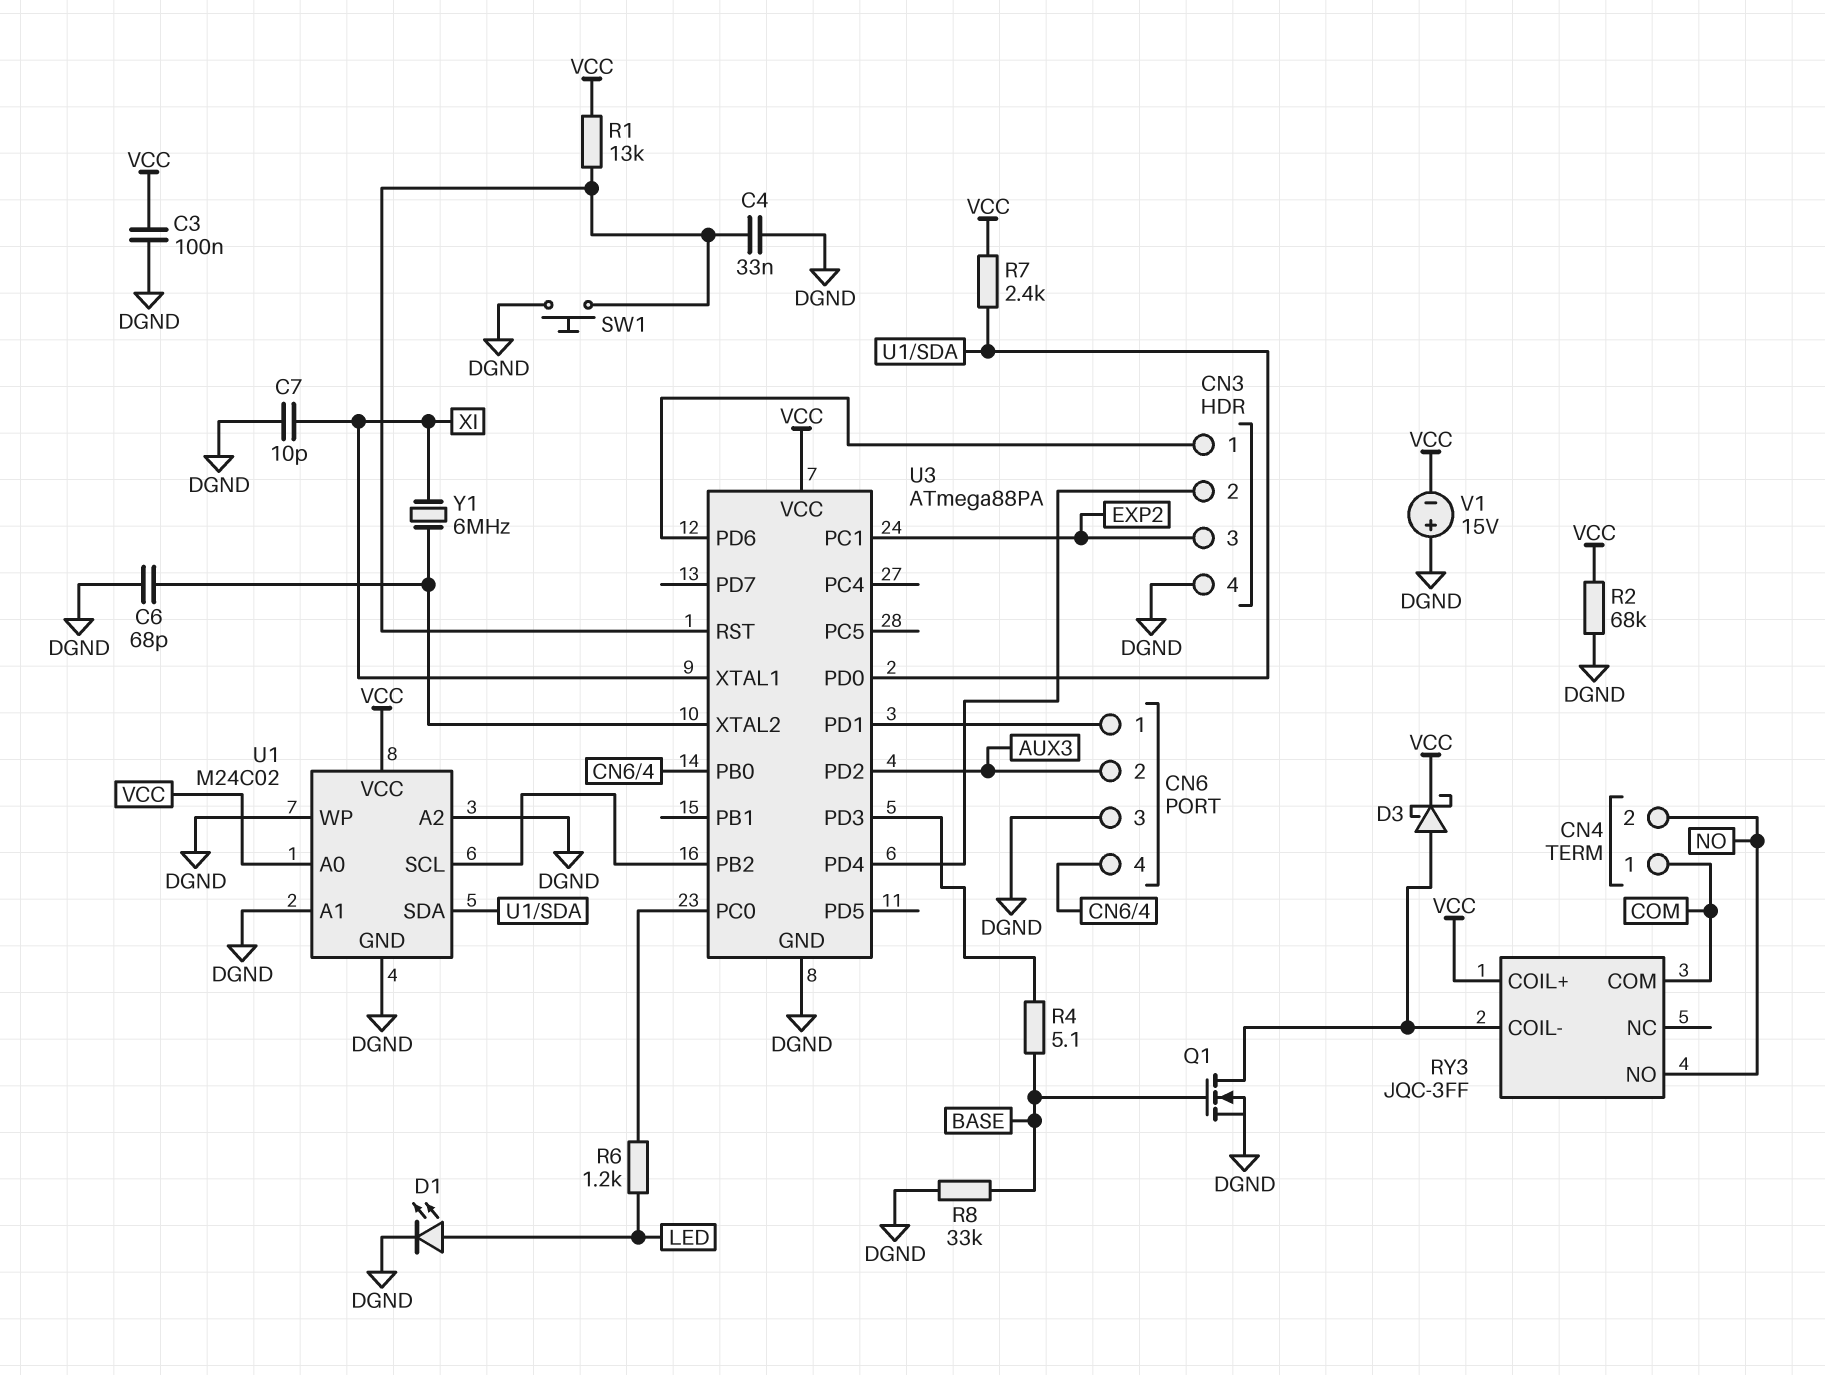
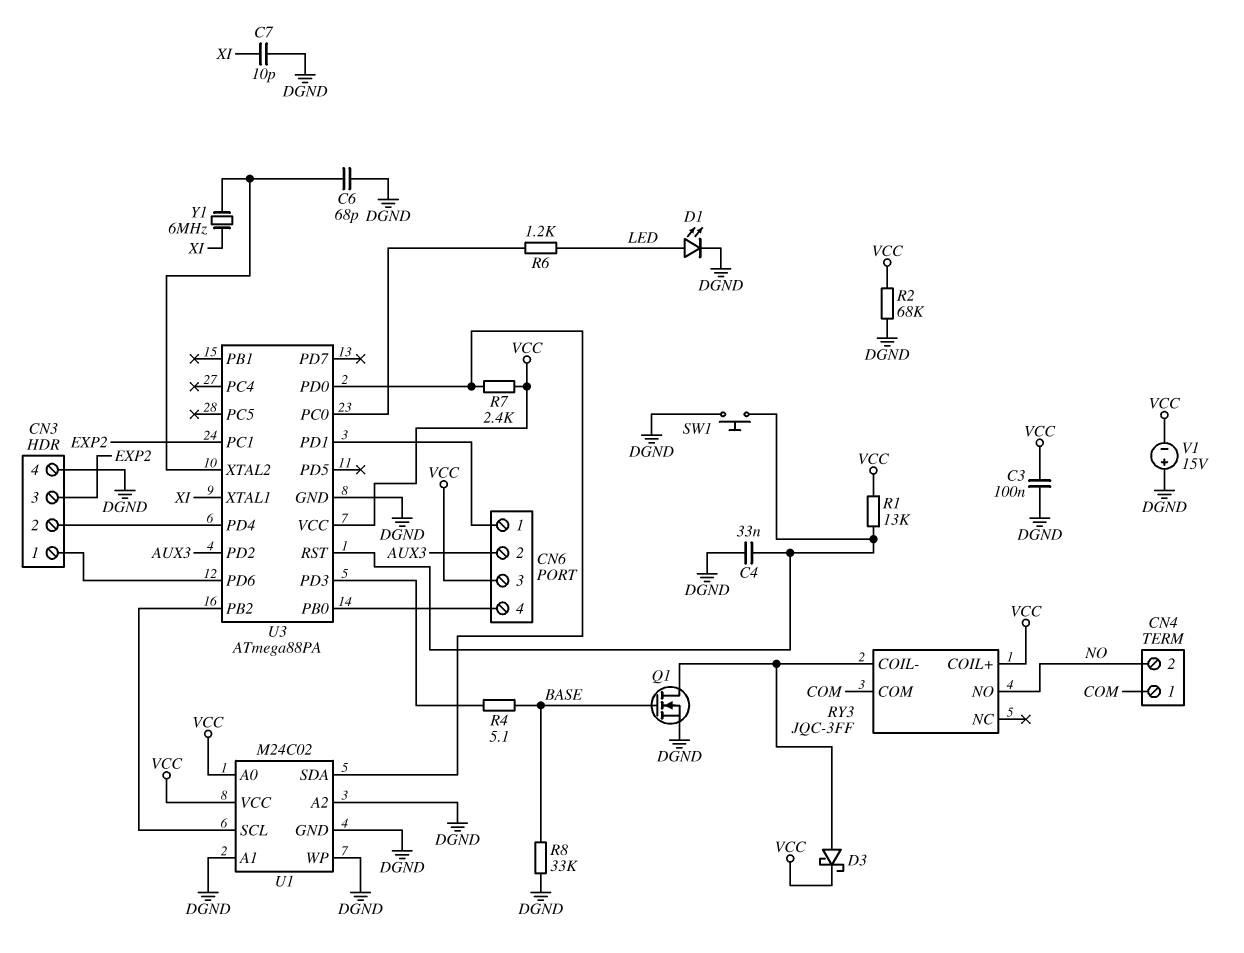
CN6 pin 3: DGND -> VCC

